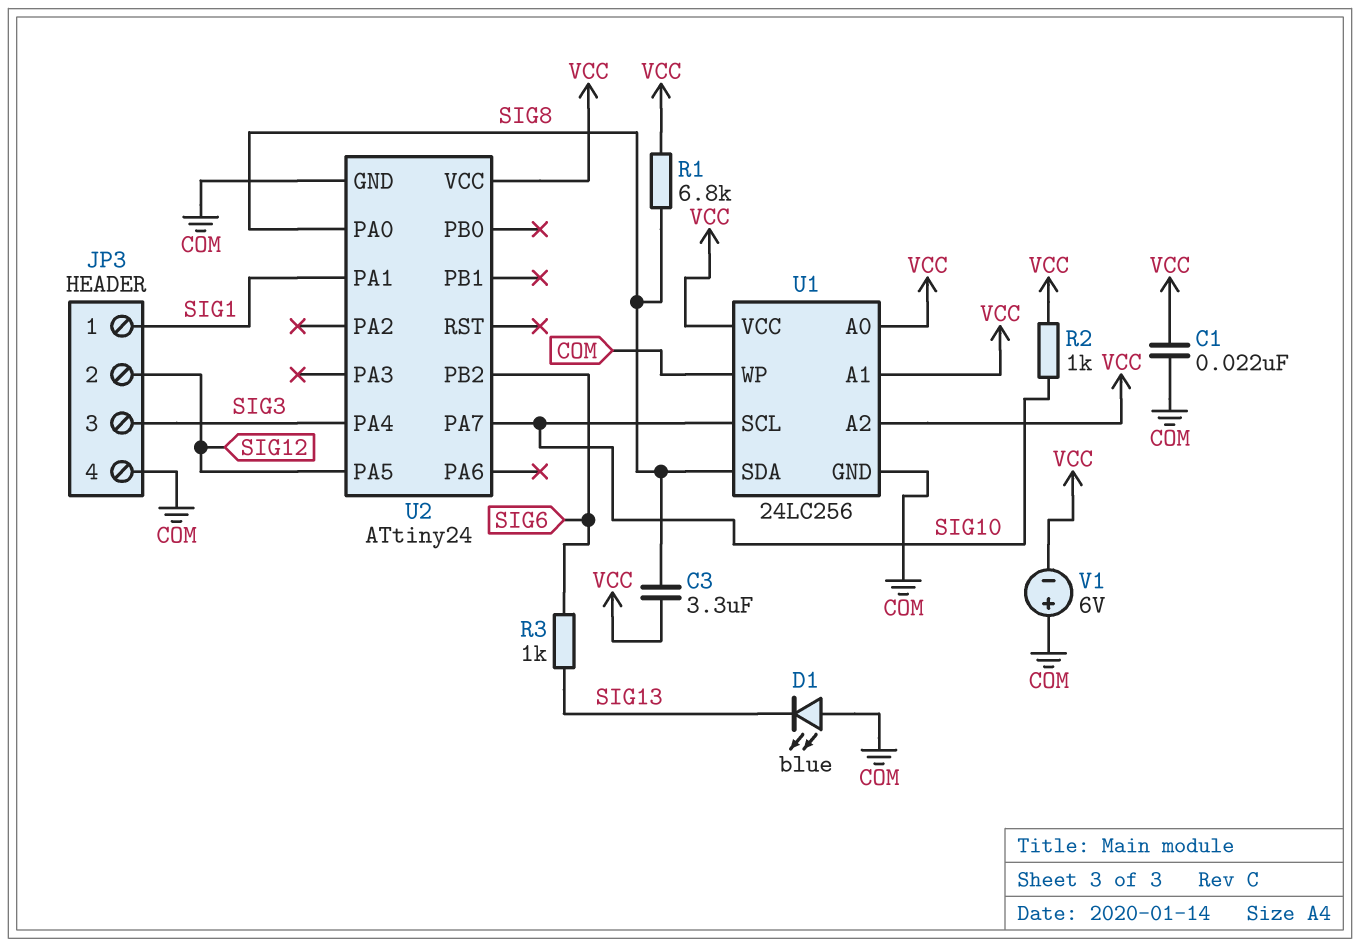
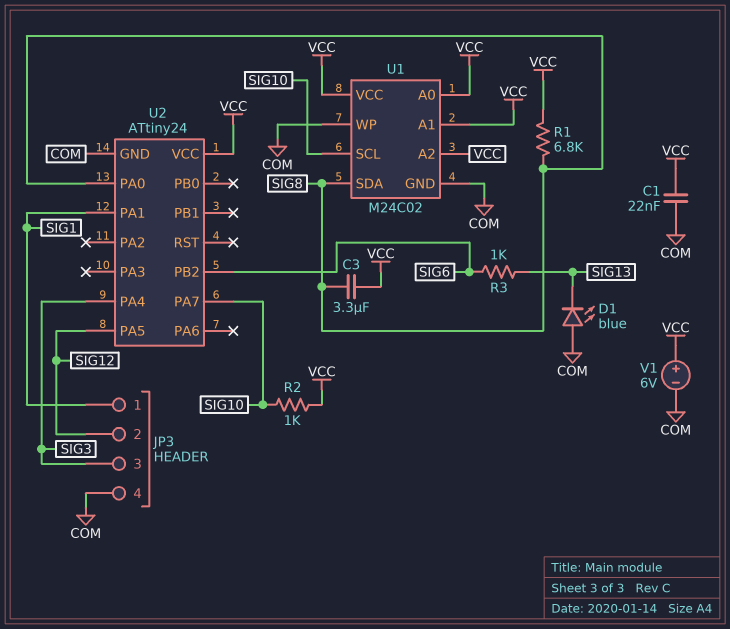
U1: 24LC256 -> M24C02
V1: 6V (plus COM, minus VCC) -> 6V (plus VCC, minus COM)

